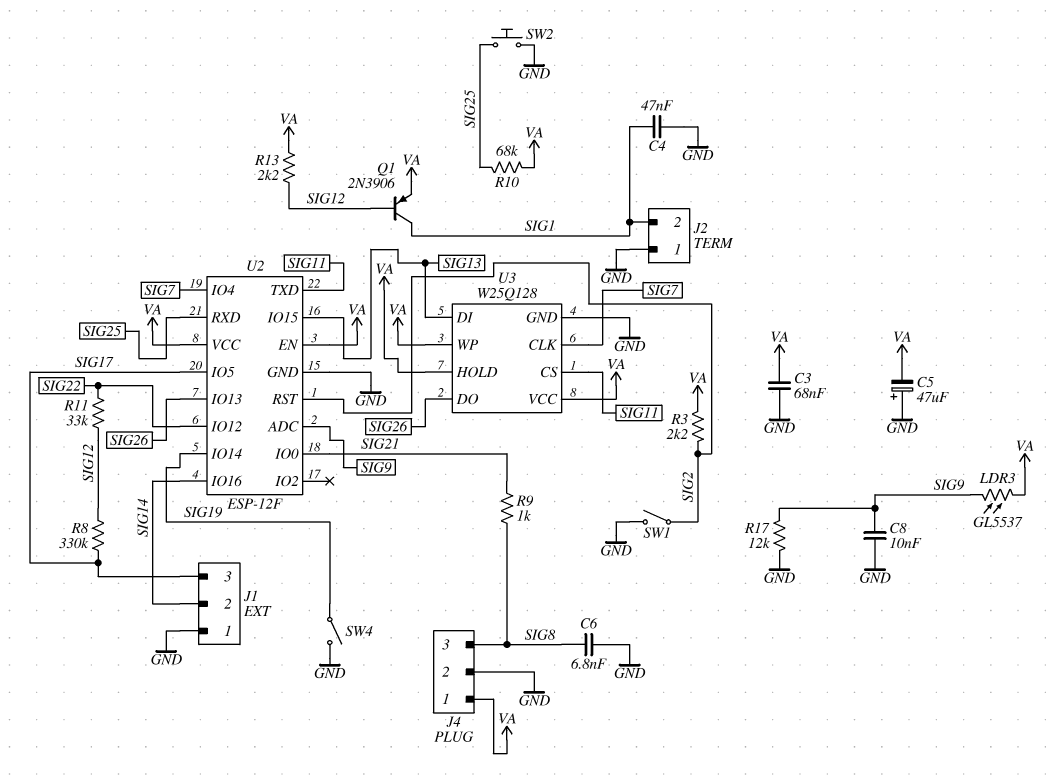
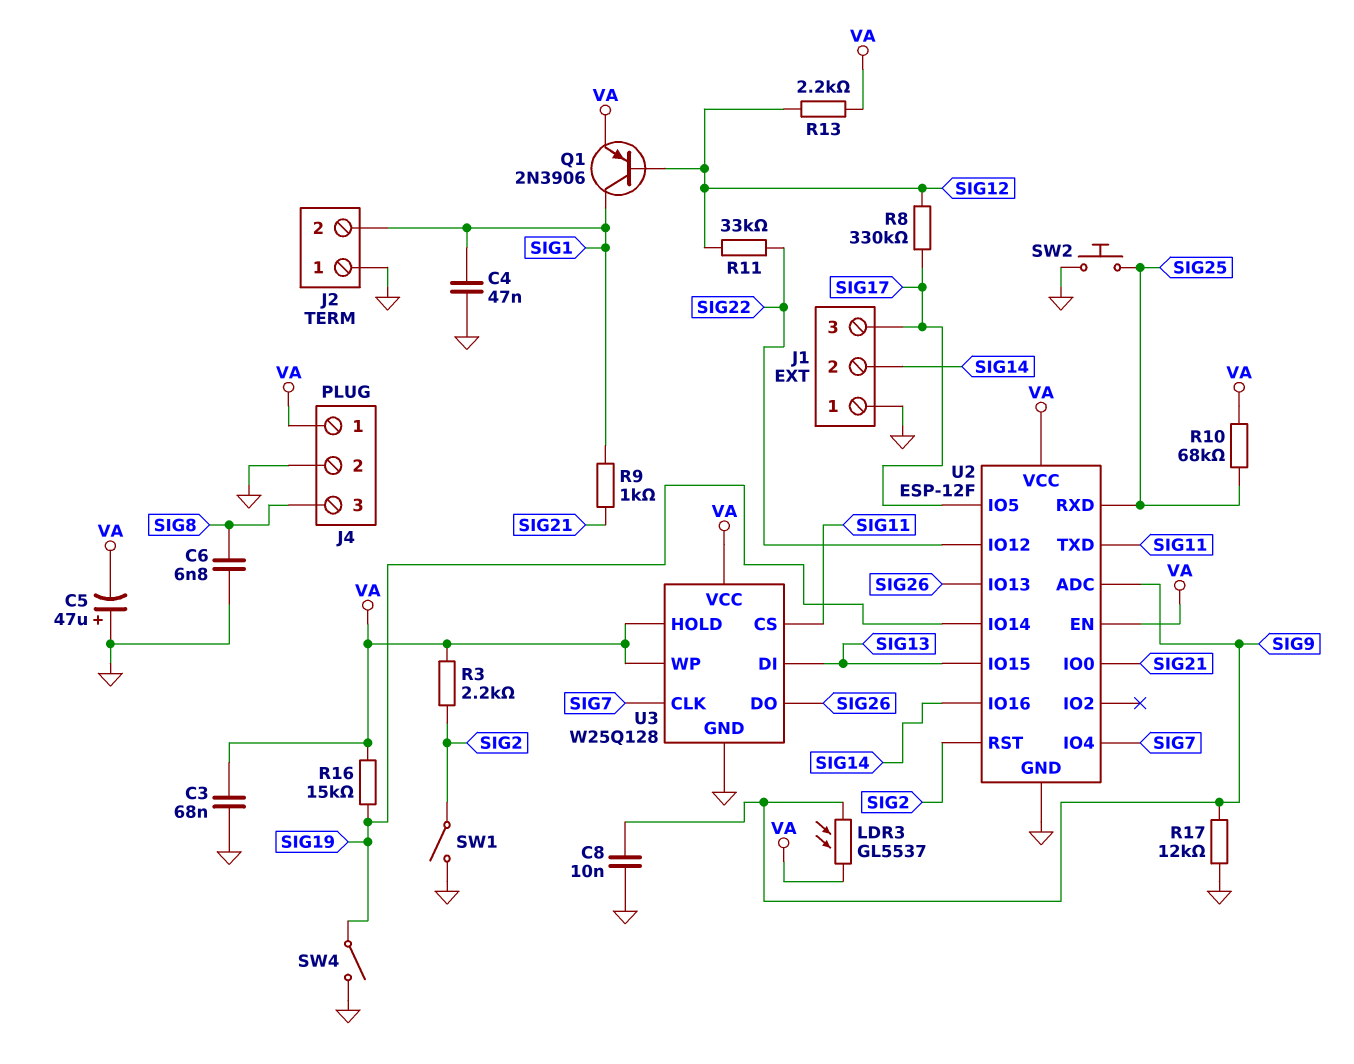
R9: 1k (SIG8, SIG21) -> 1k (SIG1, SIG21)
R16: none -> 15k (SIG19, VA)

